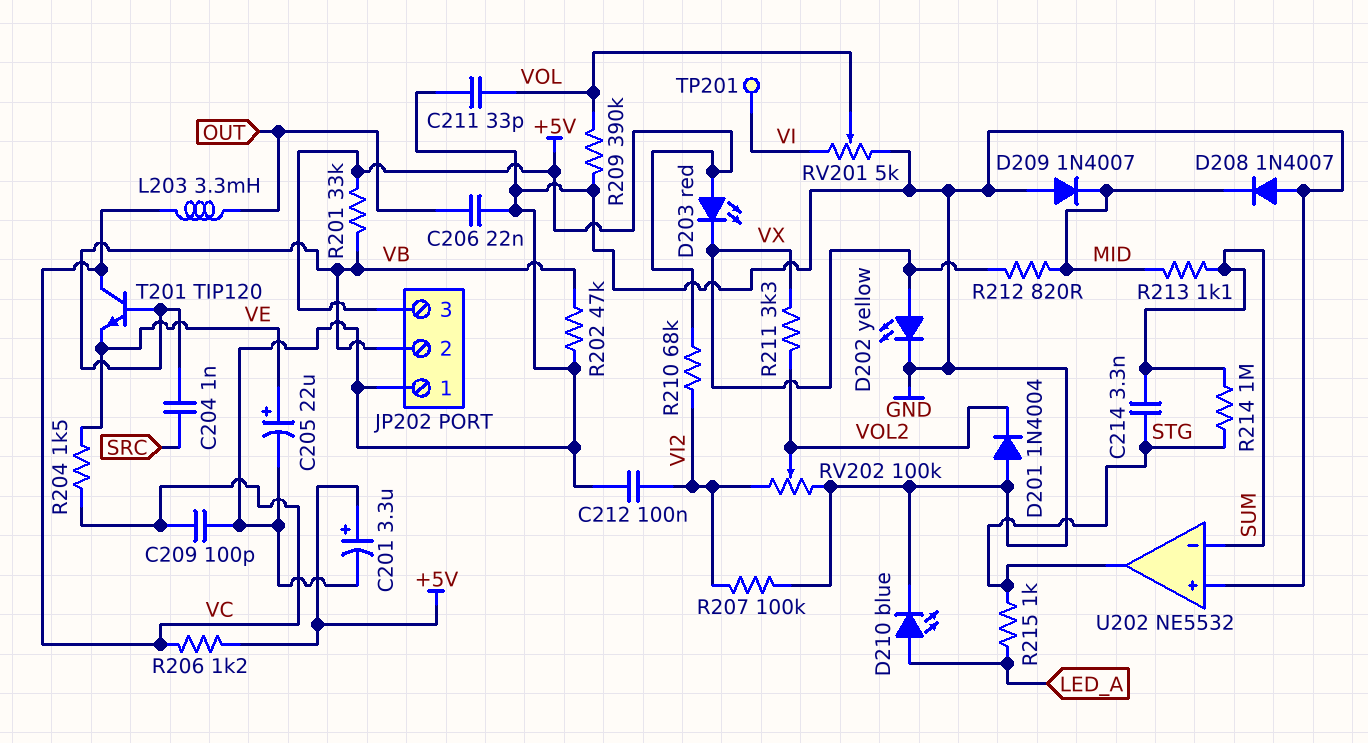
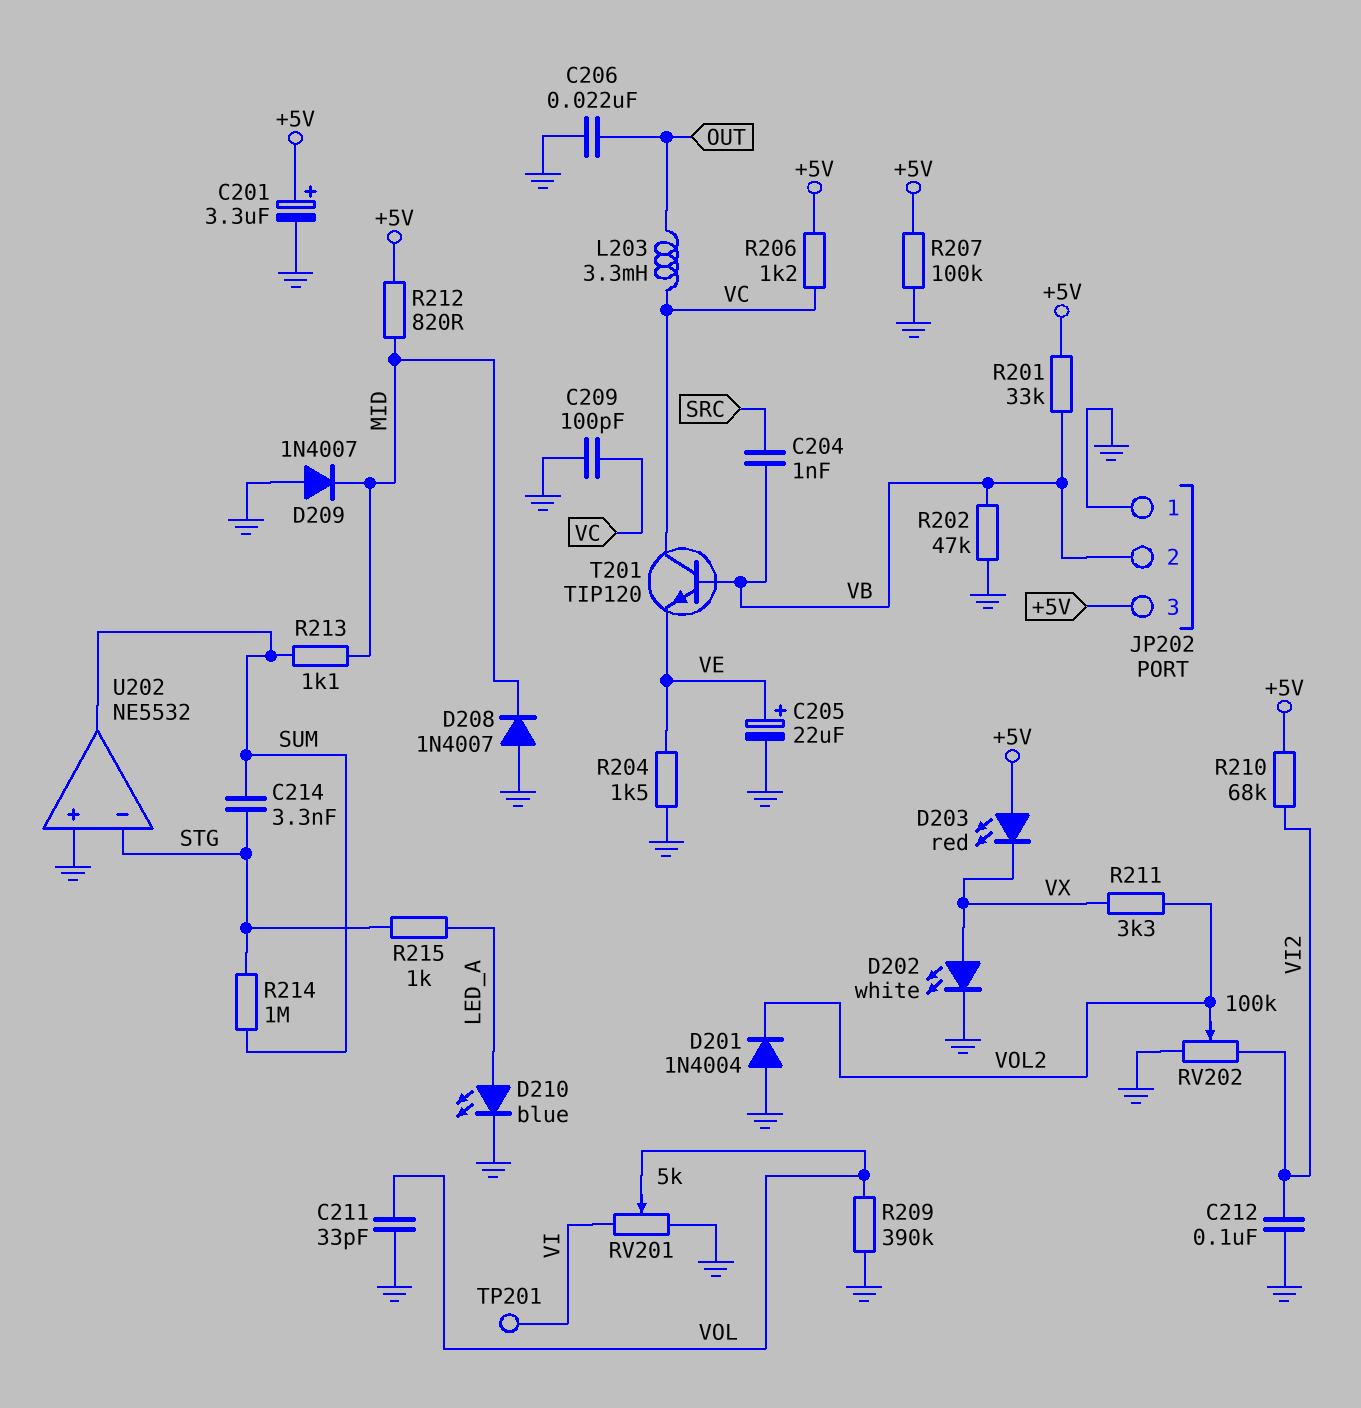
D202: LED yellow (A VX, K GND) -> LED white (A VX, K GND)
R204: 1.5k (VC, VE) -> 1.5k (GND, VE)
R207: 100k (GND, VI2) -> 100k (+5V, GND)
R212: 820 (MID, VX) -> 820 (+5V, MID)
U202 pin in-: SUM -> STG
U202 pin out: STG -> SUM

